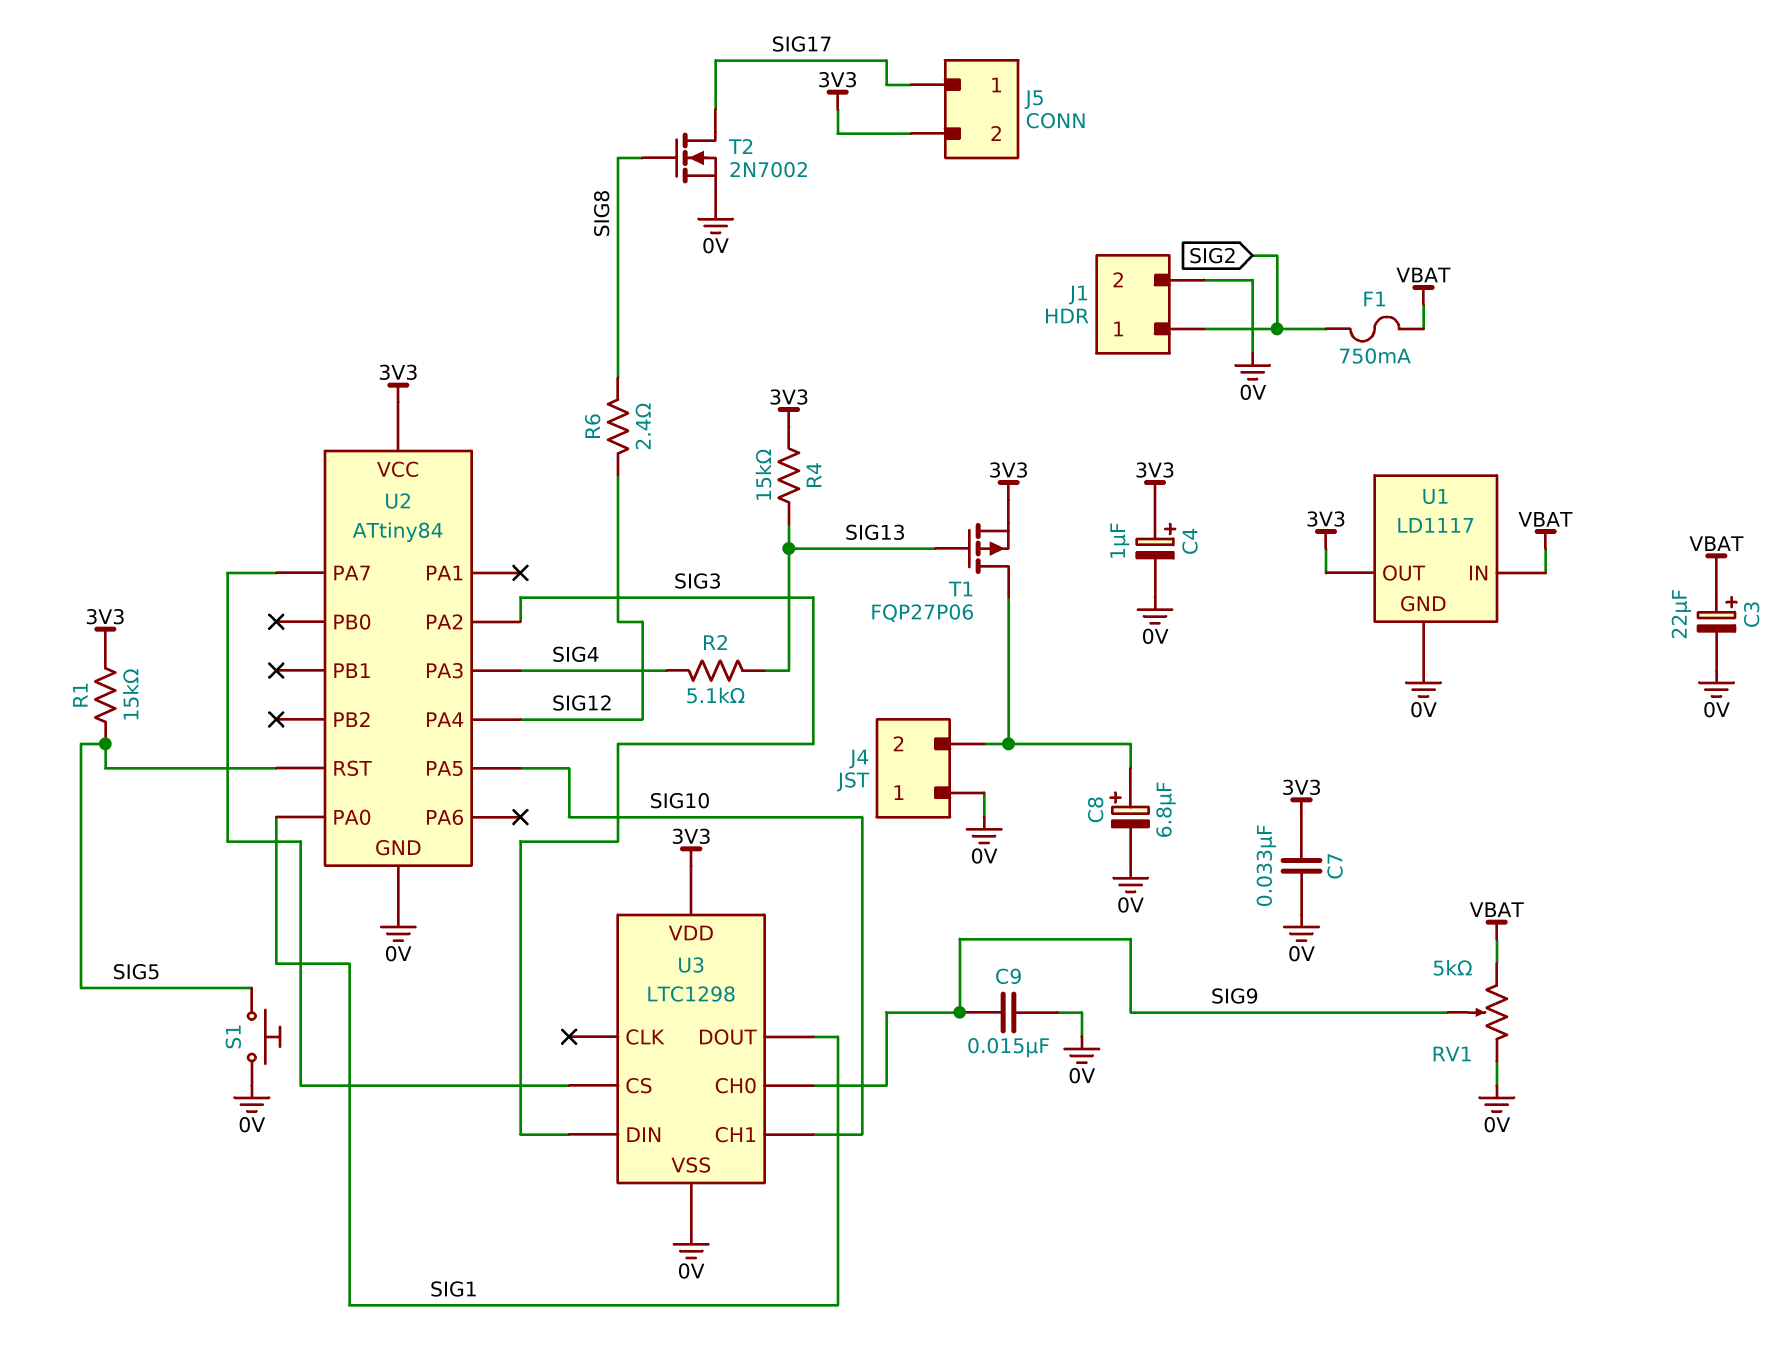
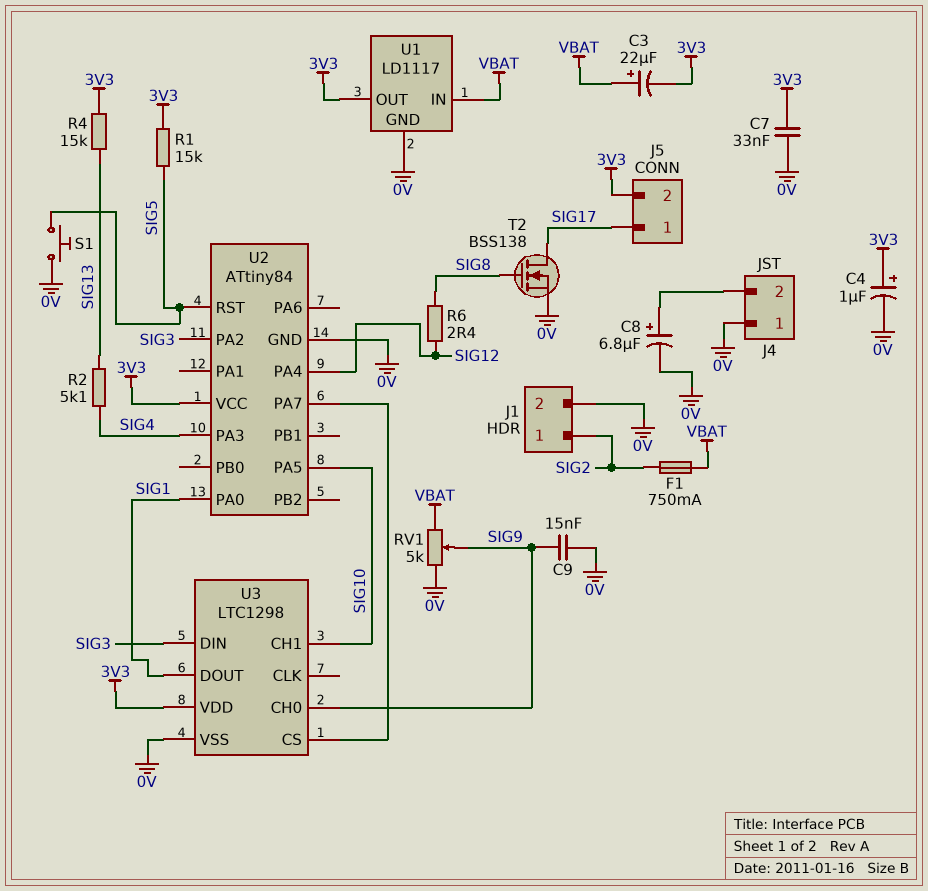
C3: 22uF (plus VBAT, minus 0V) -> 22uF (plus VBAT, minus 3V3)
T1: PMOS FQP27P06 (G SIG13, D J4/2, S 3V3) -> none
T2: NMOS 2N7002 (G SIG8, D SIG17, S 0V) -> NMOS BSS138 (G SIG8, D SIG17, S 0V)

